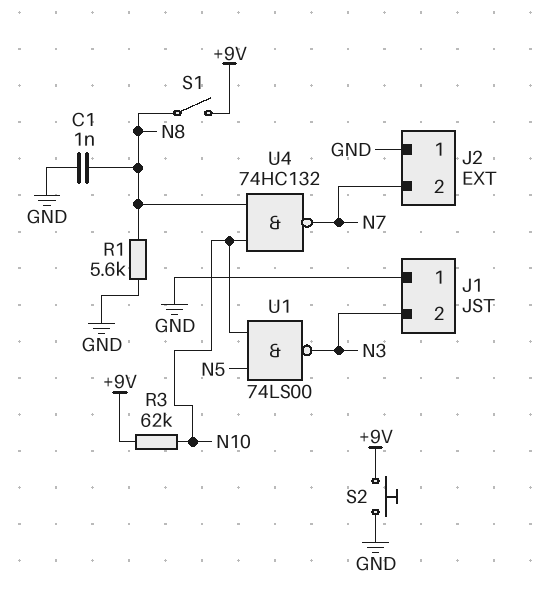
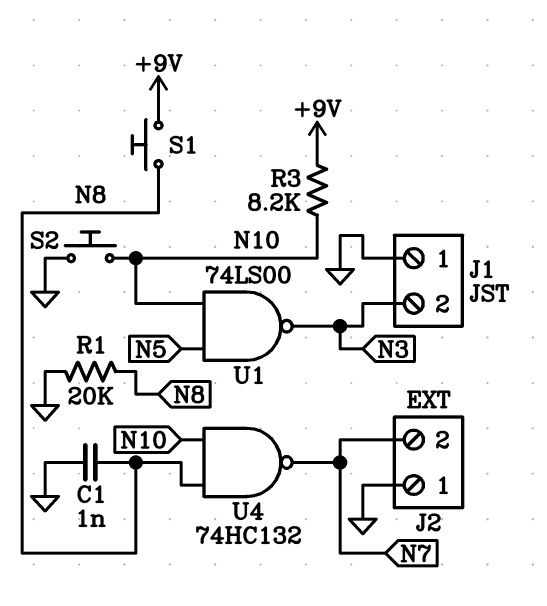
R1: 5.6k (GND, N8) -> 20k (GND, N8)
R3: 62k (+9V, N10) -> 8.2k (+9V, N10)
S1: switch (+9V, N8) -> button (+9V, N8)
S2: button (+9V, GND) -> button (GND, N10)

